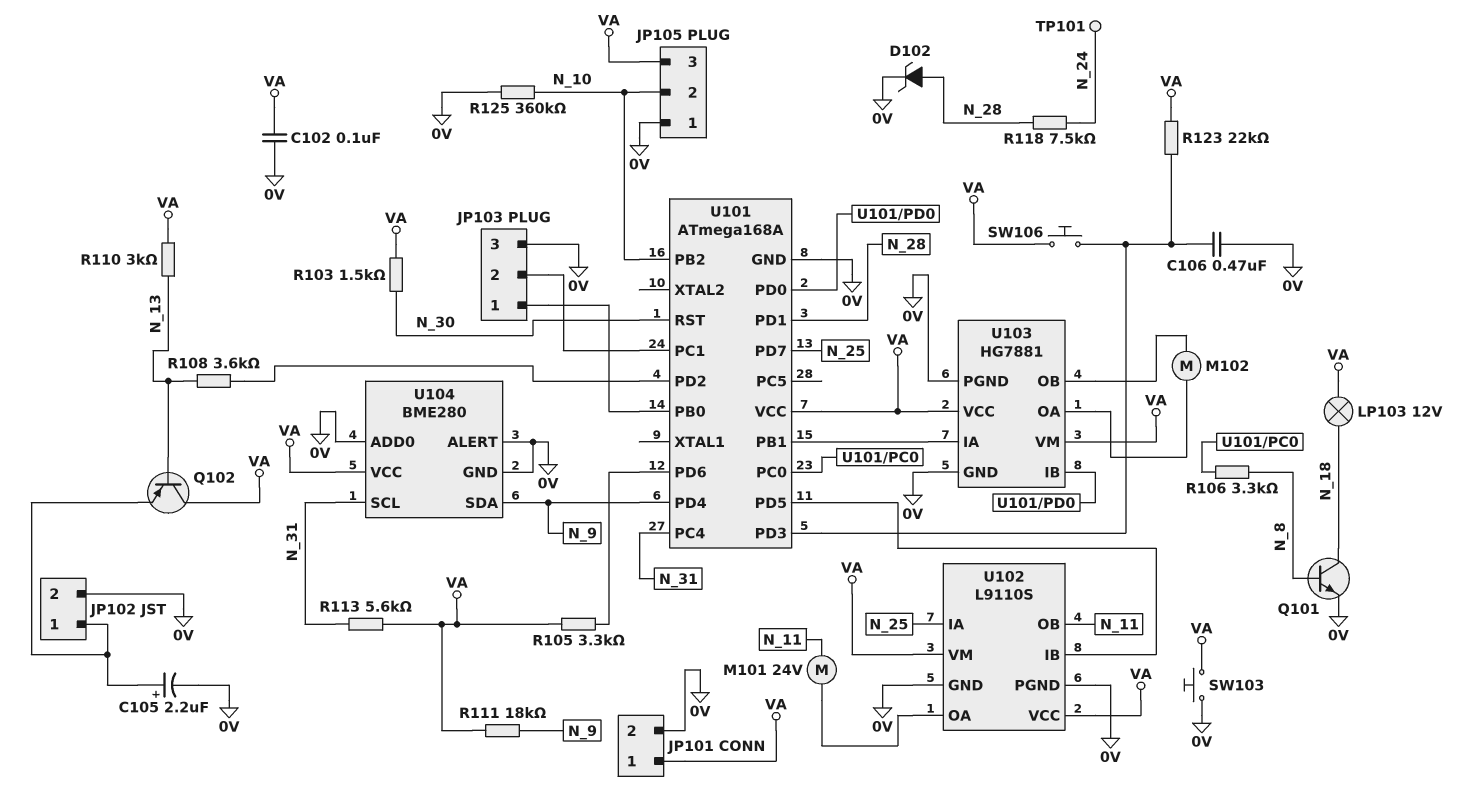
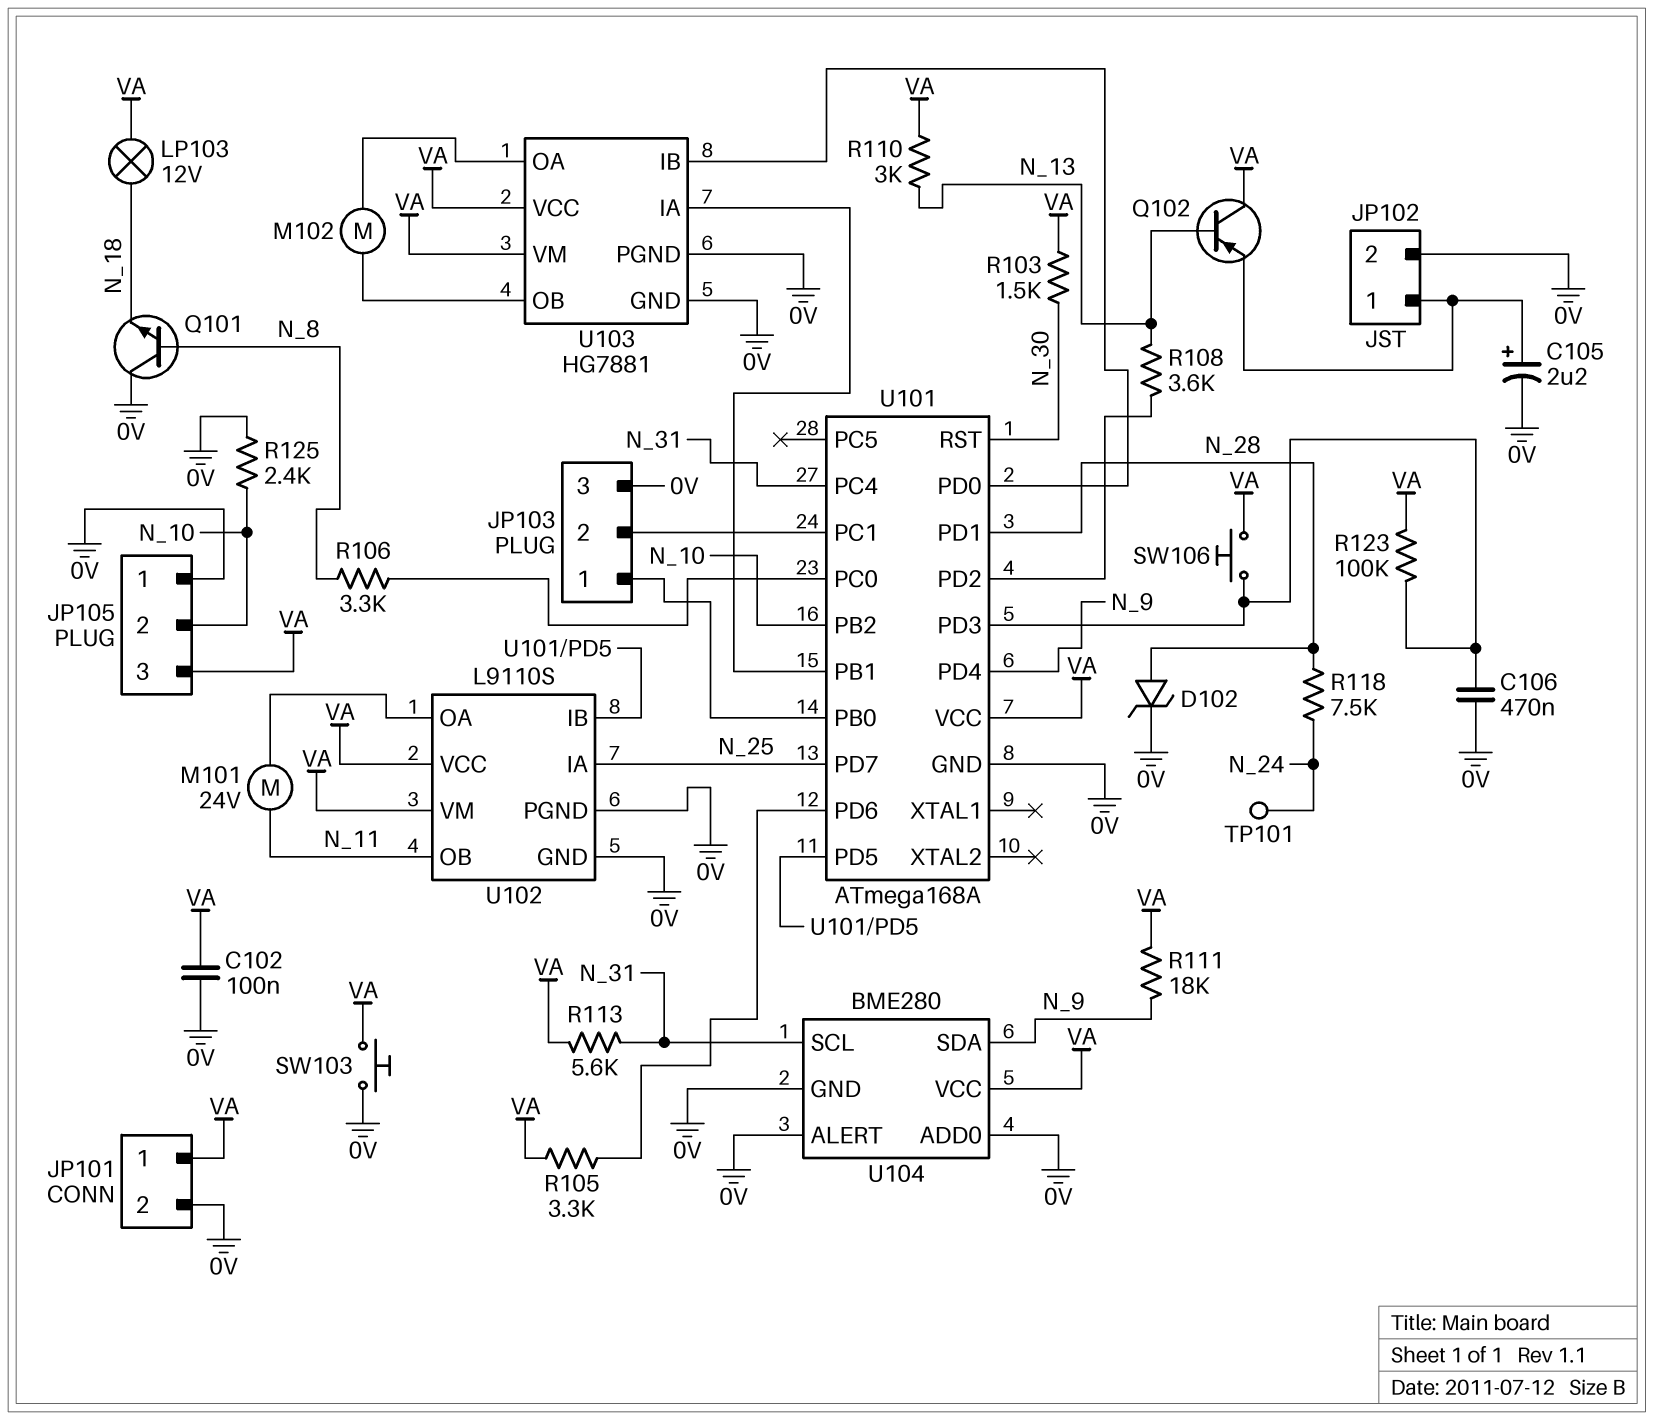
Q101: NPN (B N_8, C N_18, E 0V) -> NPN (B N_8, C 0V, E N_18)
R123: 22k (U101/PD3, VA) -> 100k (U101/PD3, VA)
R125: 360k (0V, N_10) -> 2.4k (0V, N_10)

